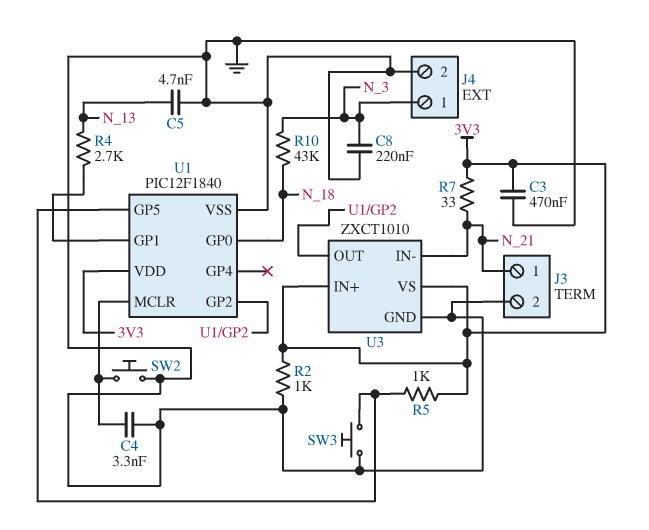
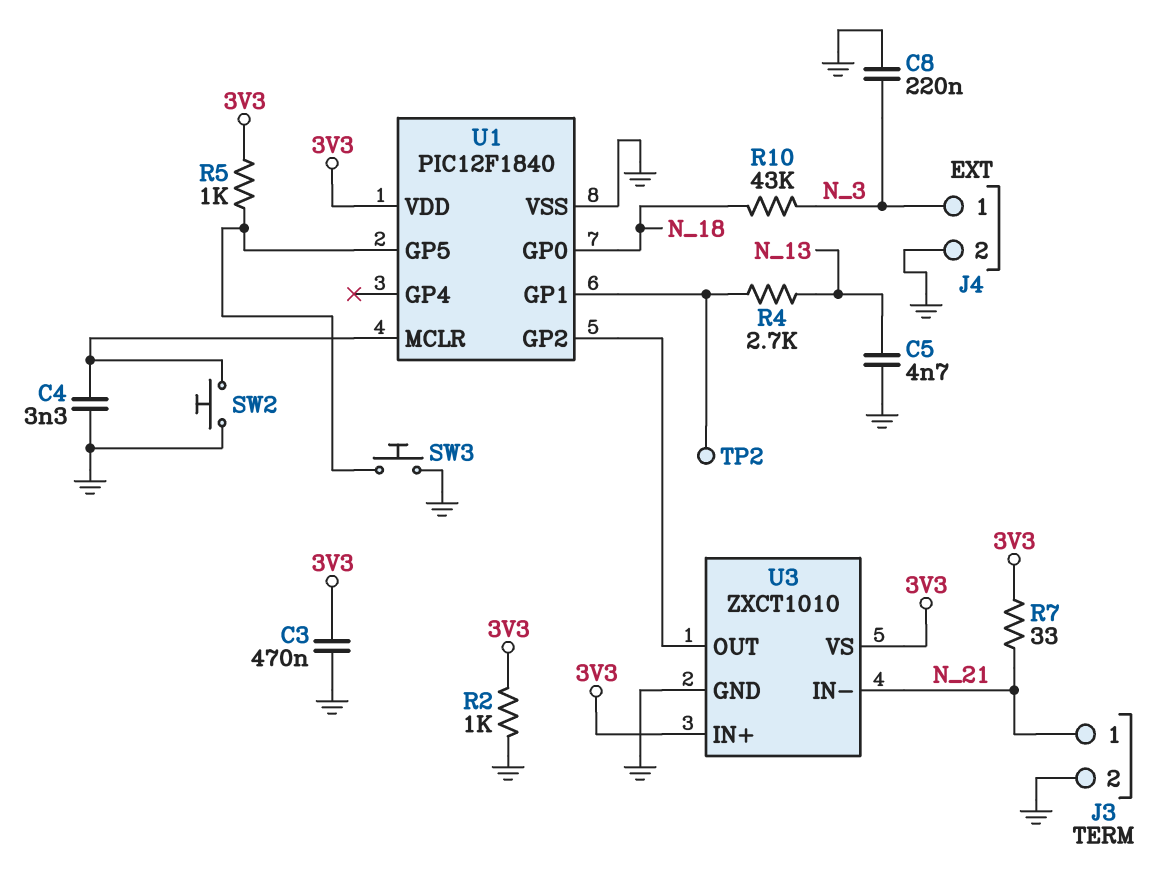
TP2: none -> test point (U1/GP1)

